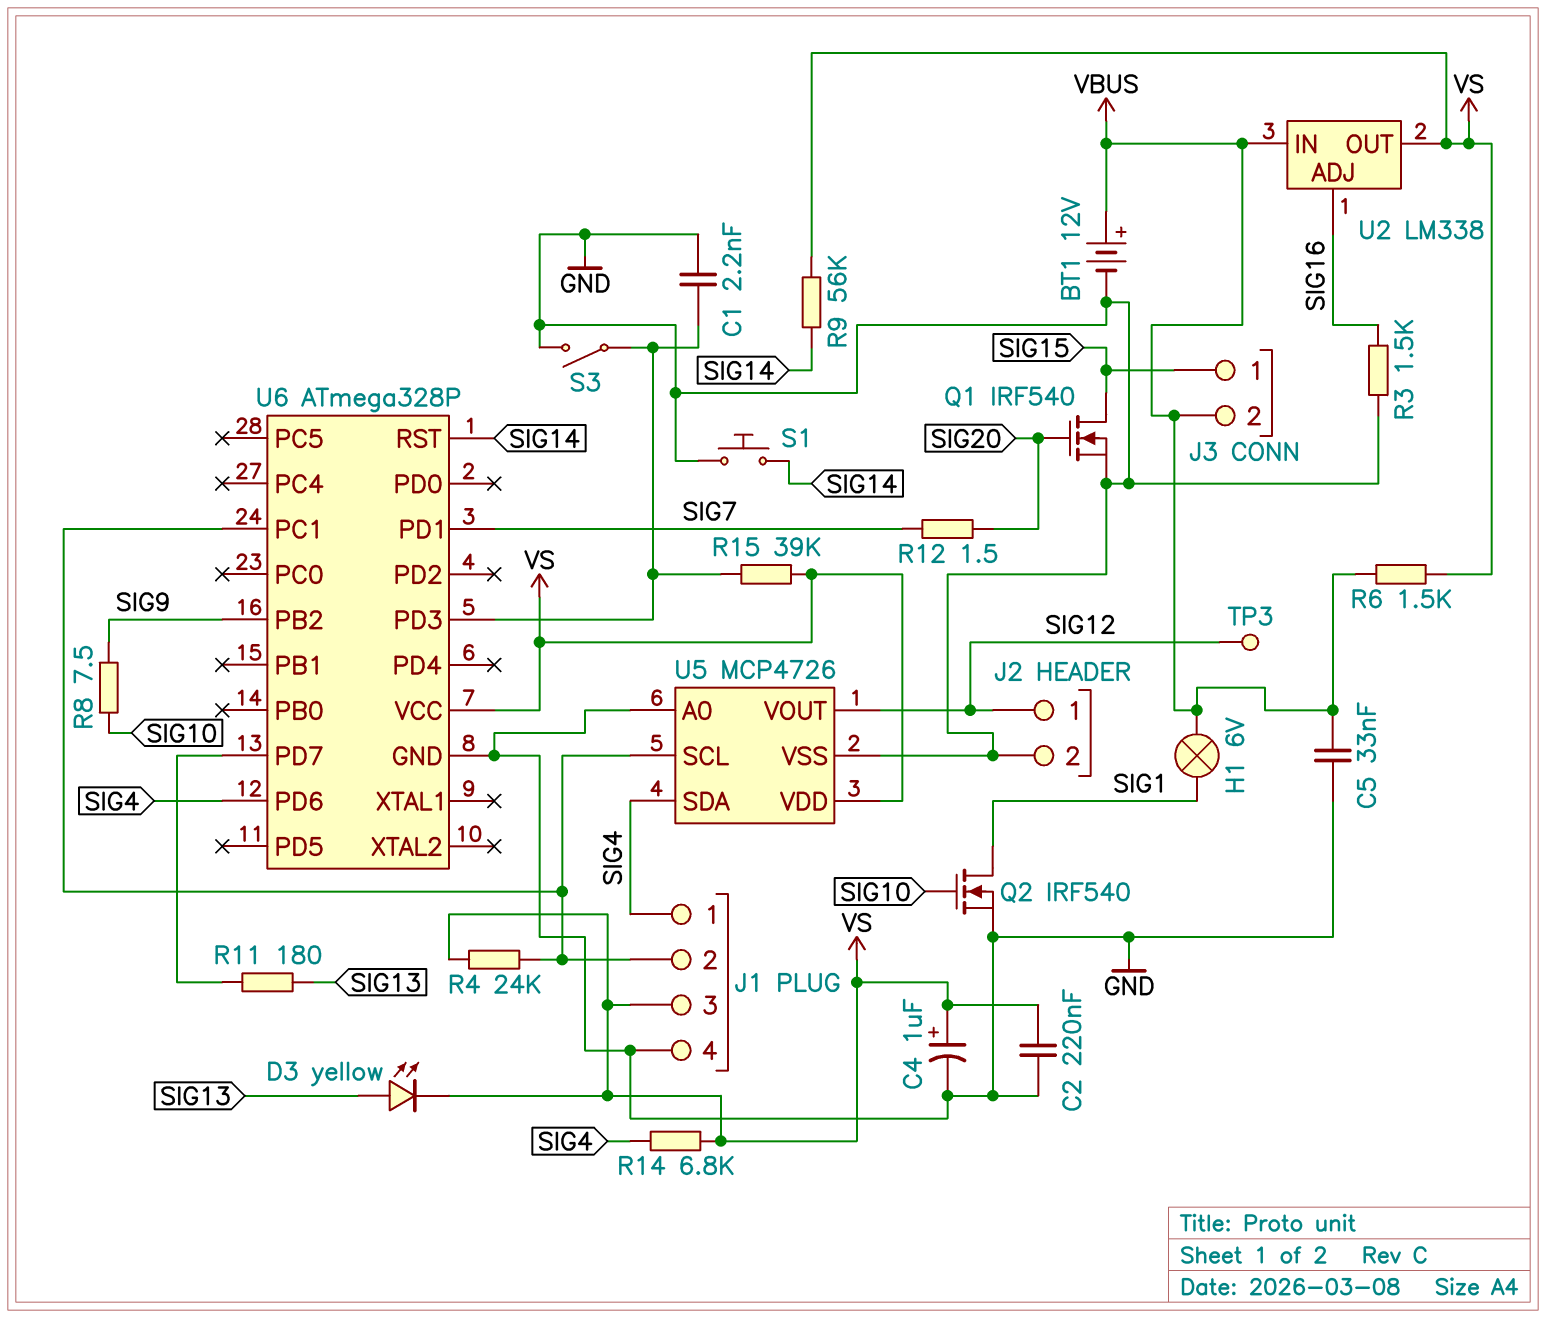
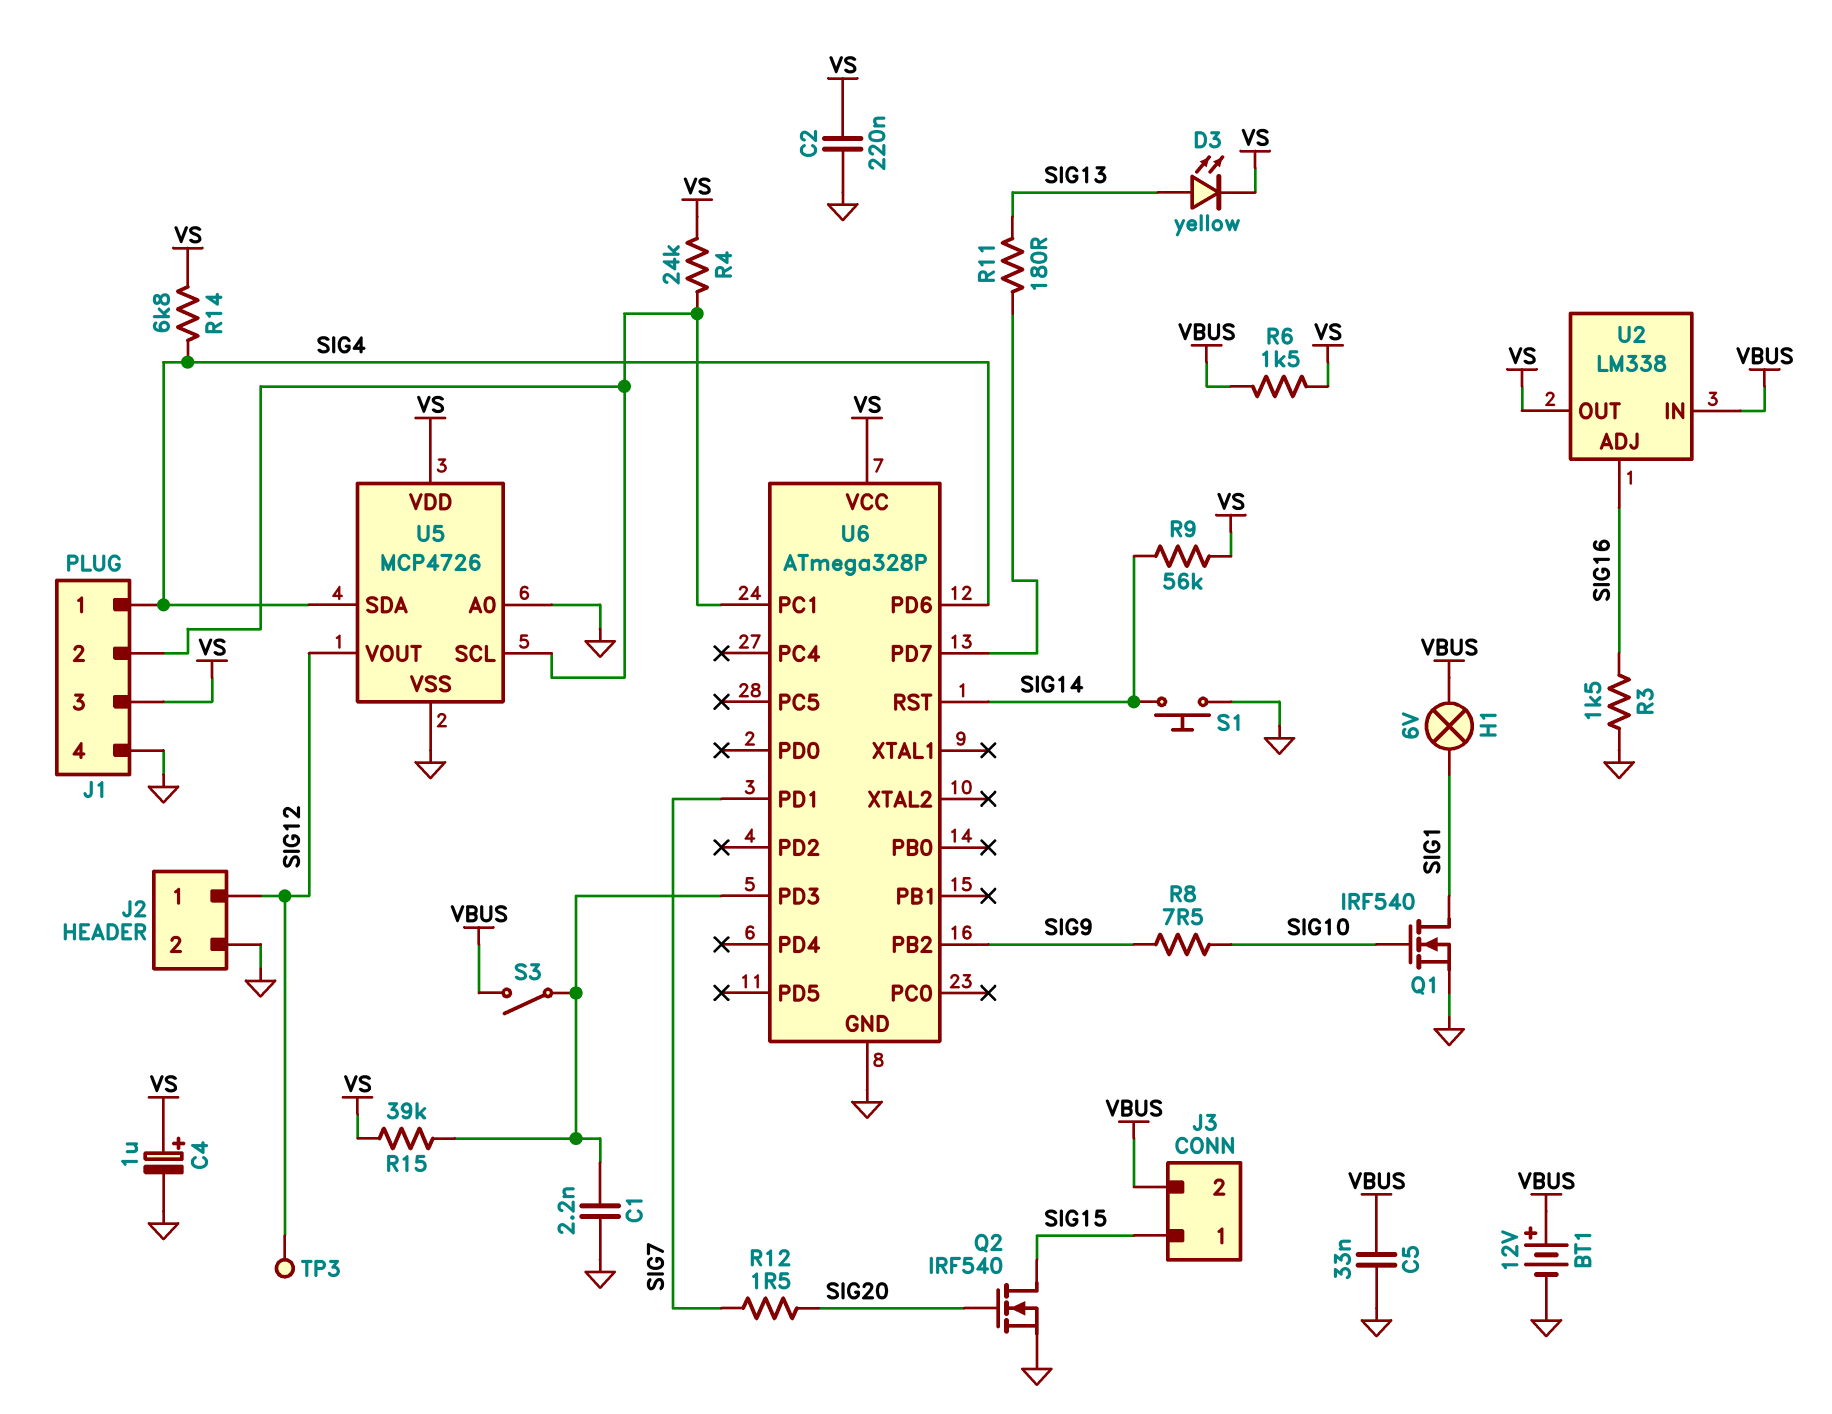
Q1: NMOS IRF540 (G SIG20, D SIG15, S GND) -> NMOS IRF540 (G SIG10, D SIG1, S GND)
Q2: NMOS IRF540 (G SIG10, D SIG1, S GND) -> NMOS IRF540 (G SIG20, D SIG15, S GND)
S3: switch (GND, U6/PD3) -> switch (U6/PD3, VBUS)

